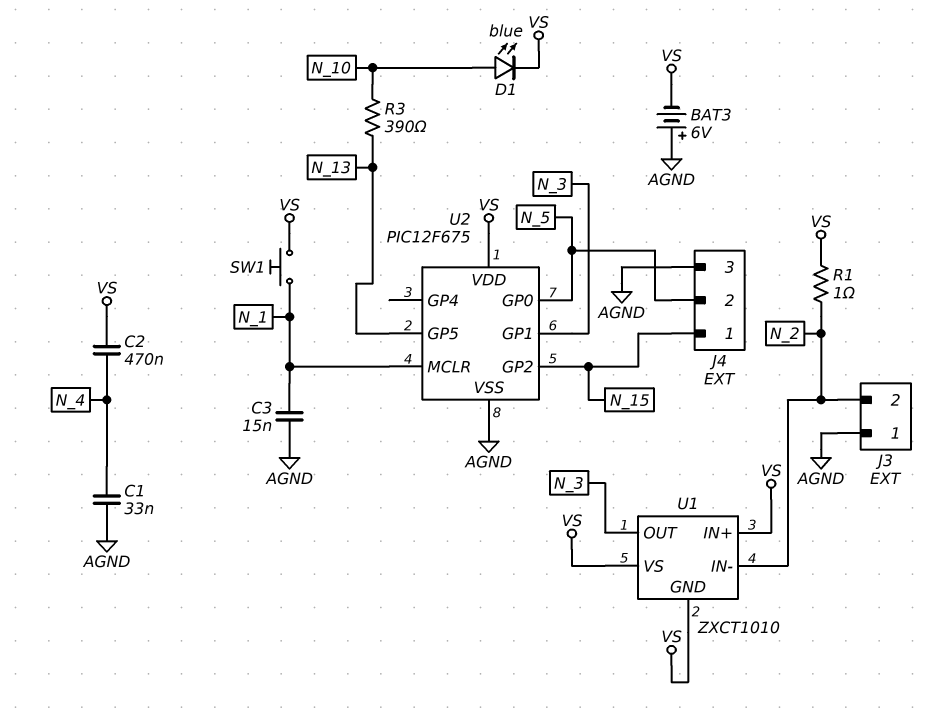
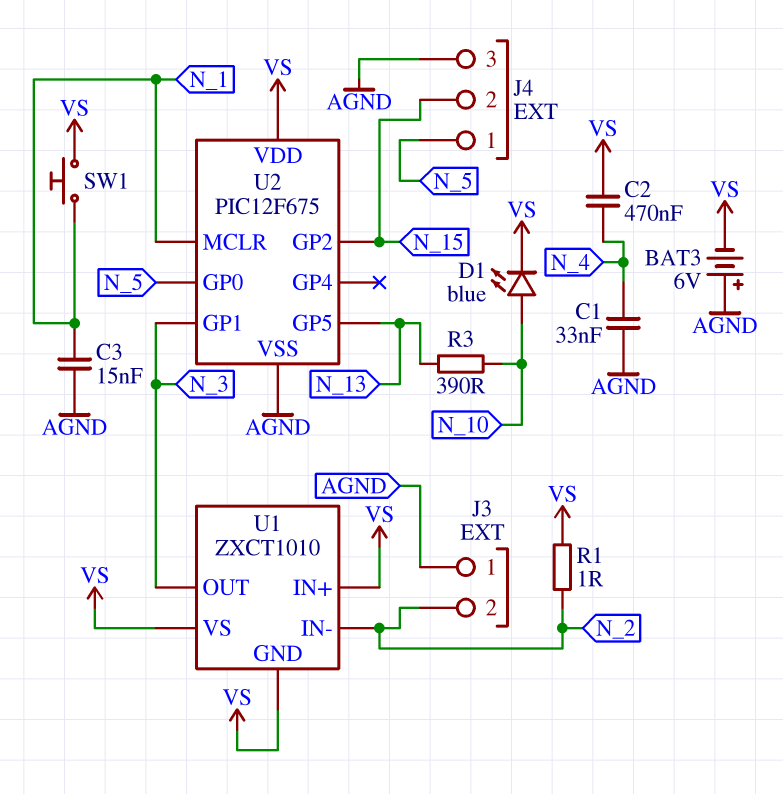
J4 pin 1: N_15 -> N_5
J4 pin 2: N_5 -> N_15

